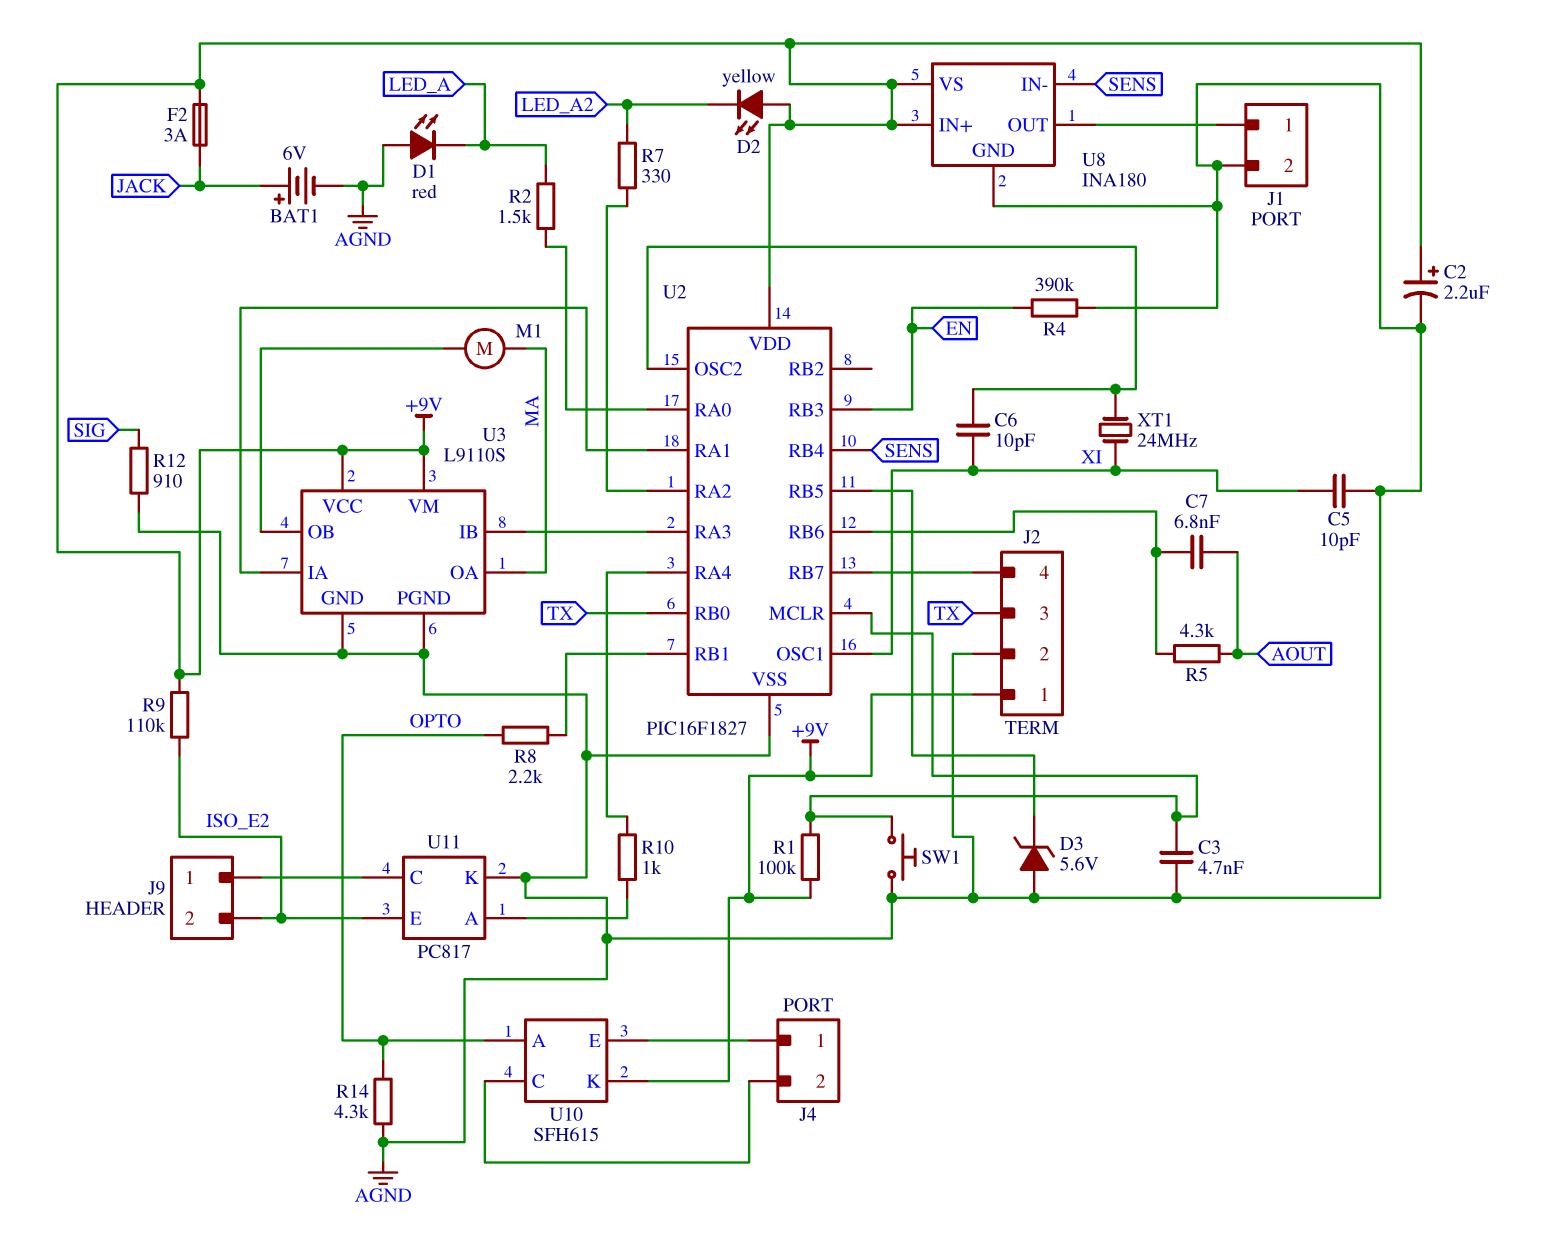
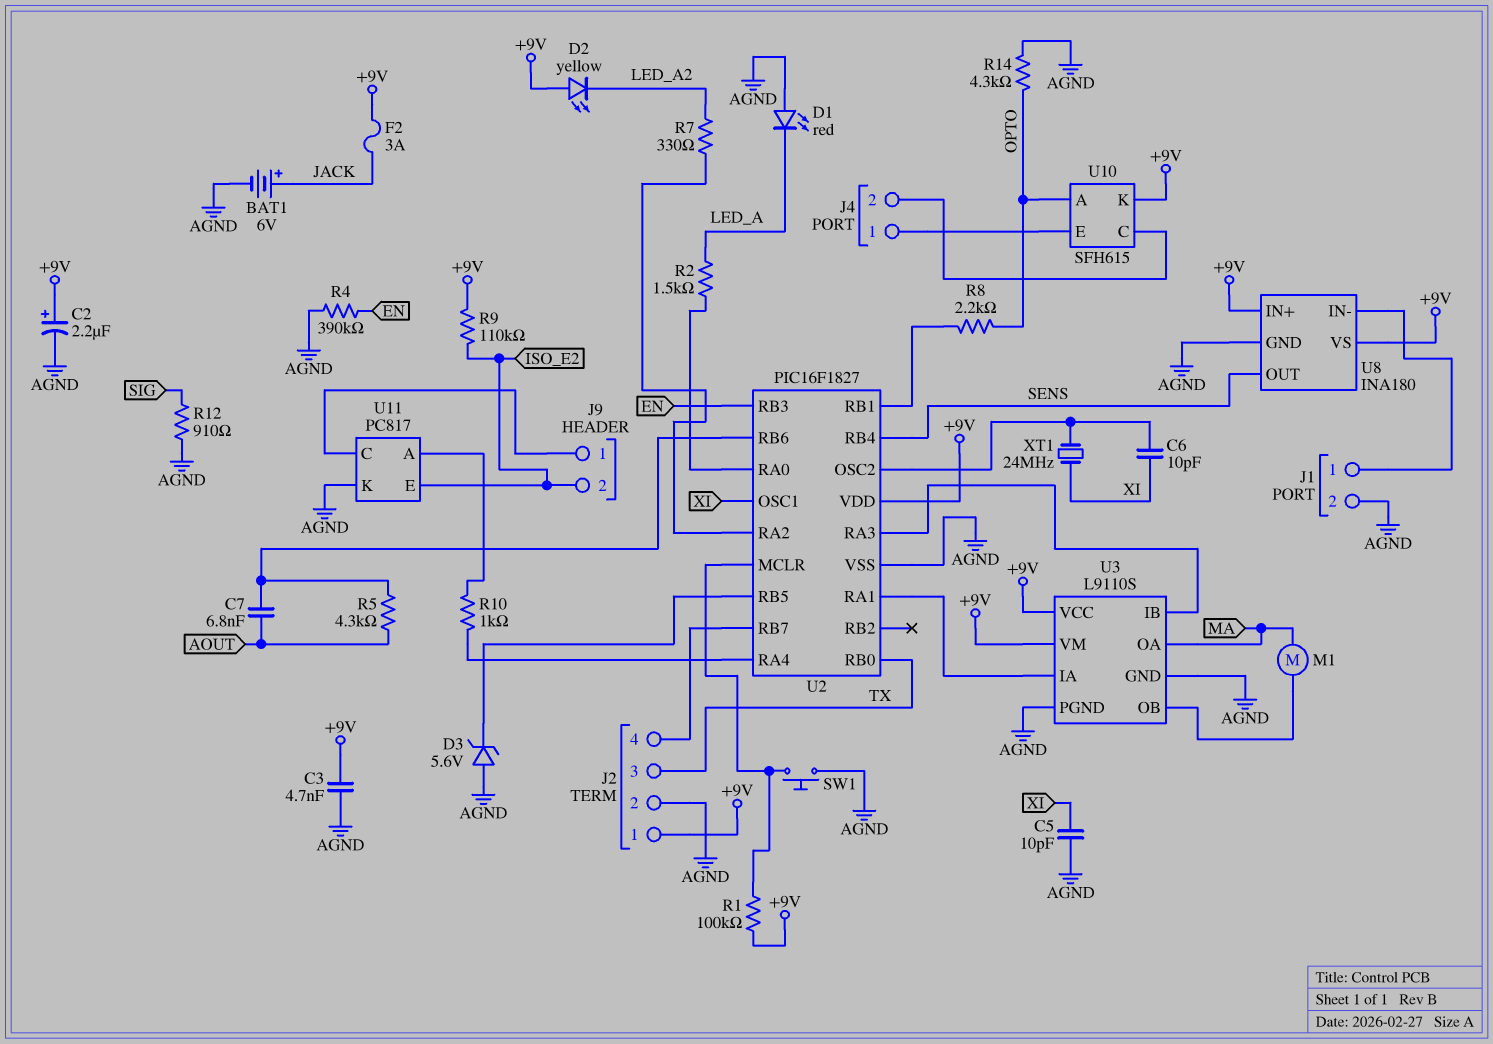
C3: 4.7nF (AGND, U2/MCLR) -> 4.7nF (+9V, AGND)
U8 pin IN-: SENS -> J1/1
U8 pin OUT: J1/1 -> SENS

